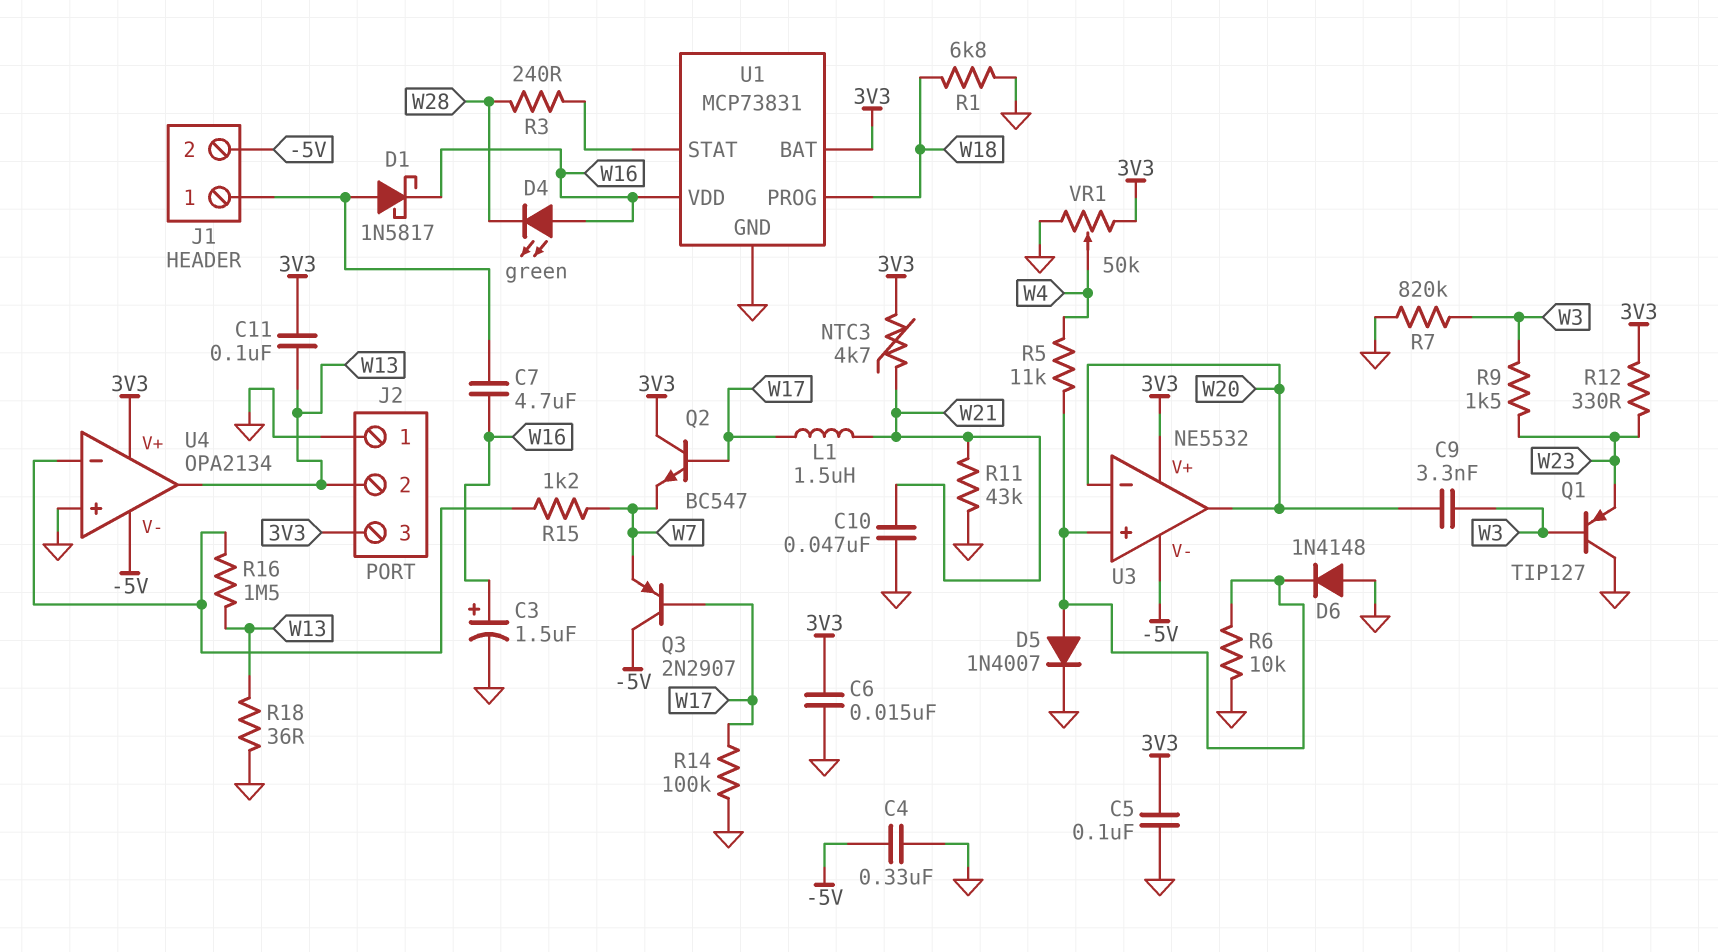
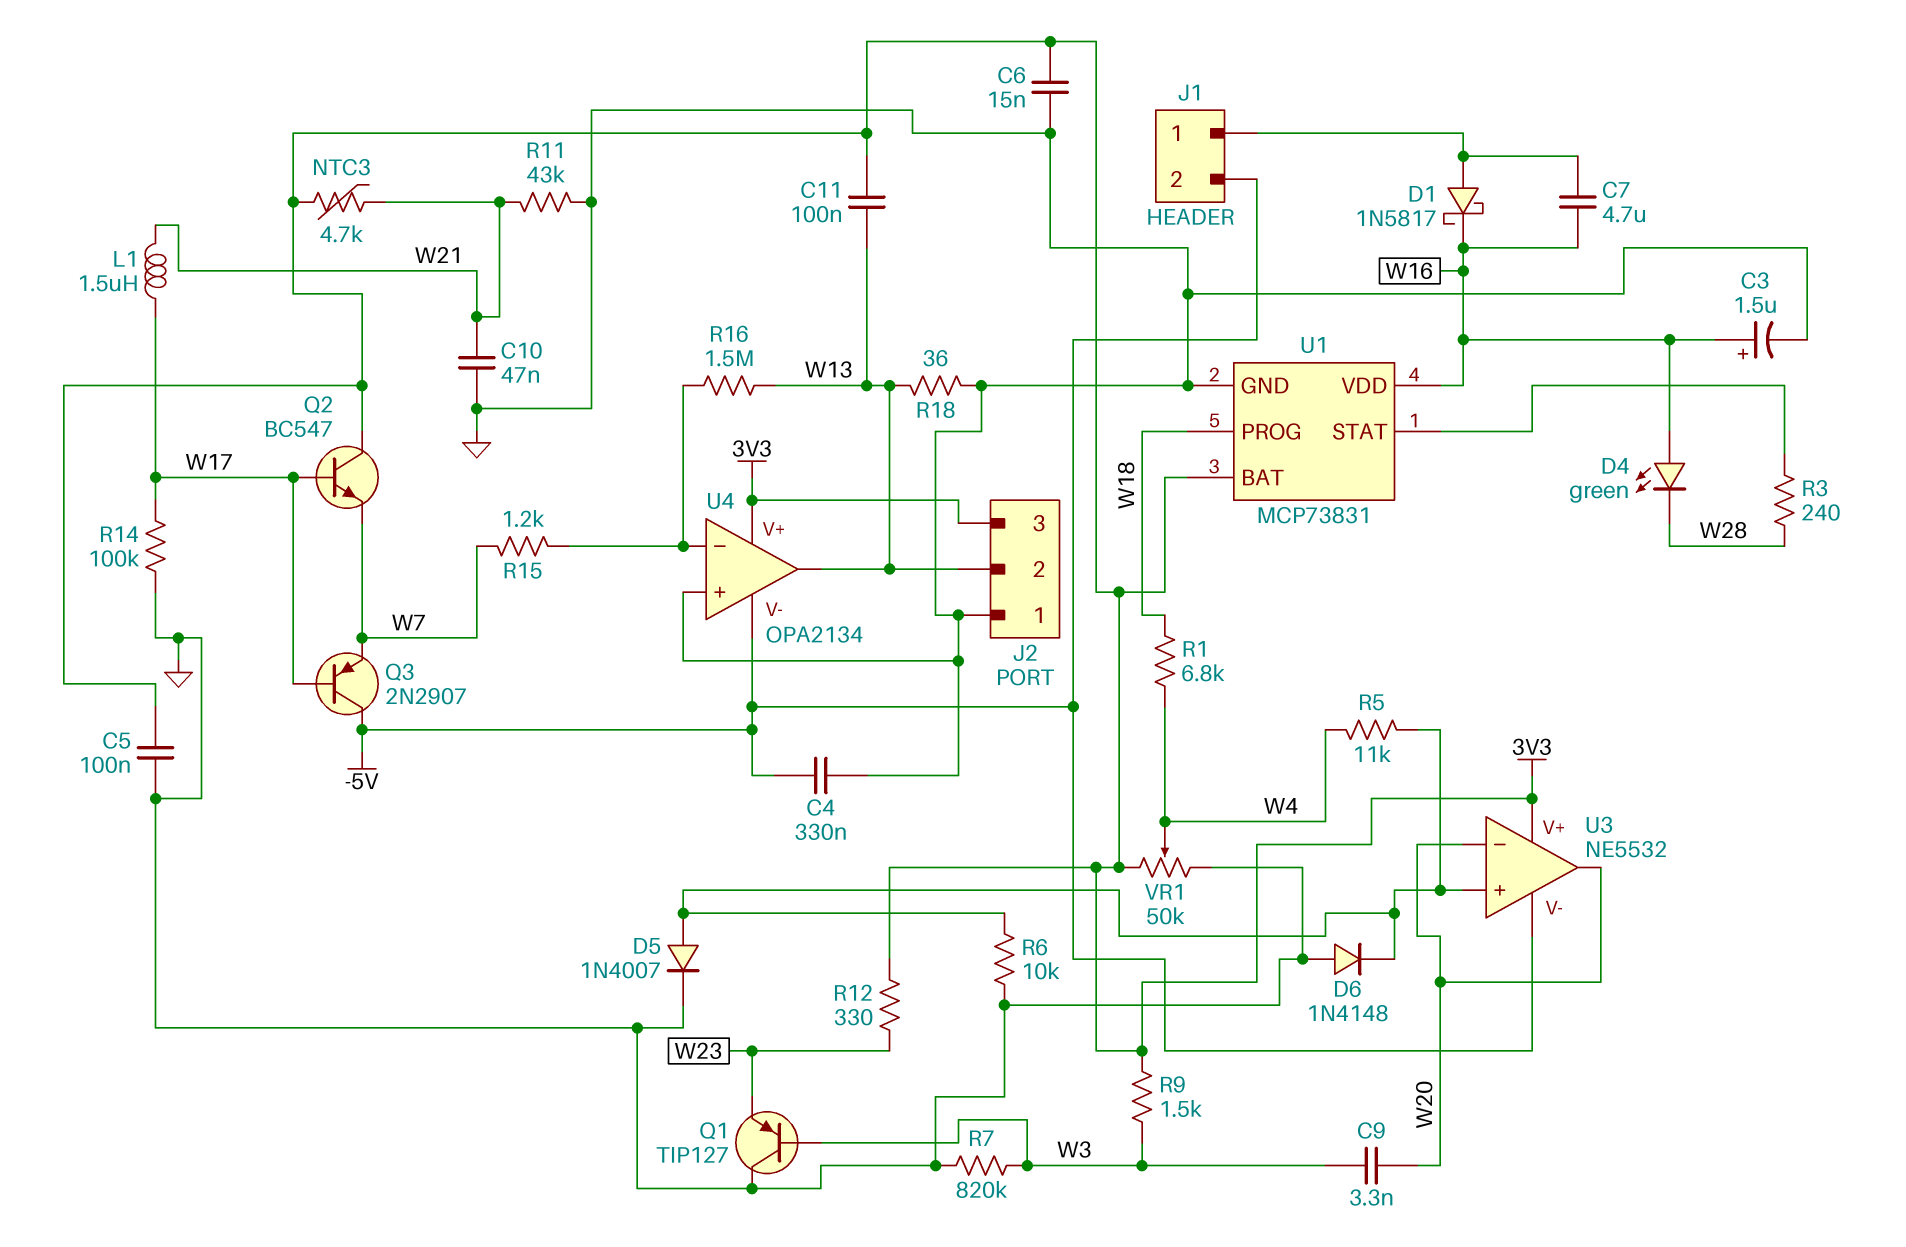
R1: 6.8k (GND, W18) -> 6.8k (W4, W18)
R9: 1.5k (W3, W23) -> 1.5k (3V3, W3)

